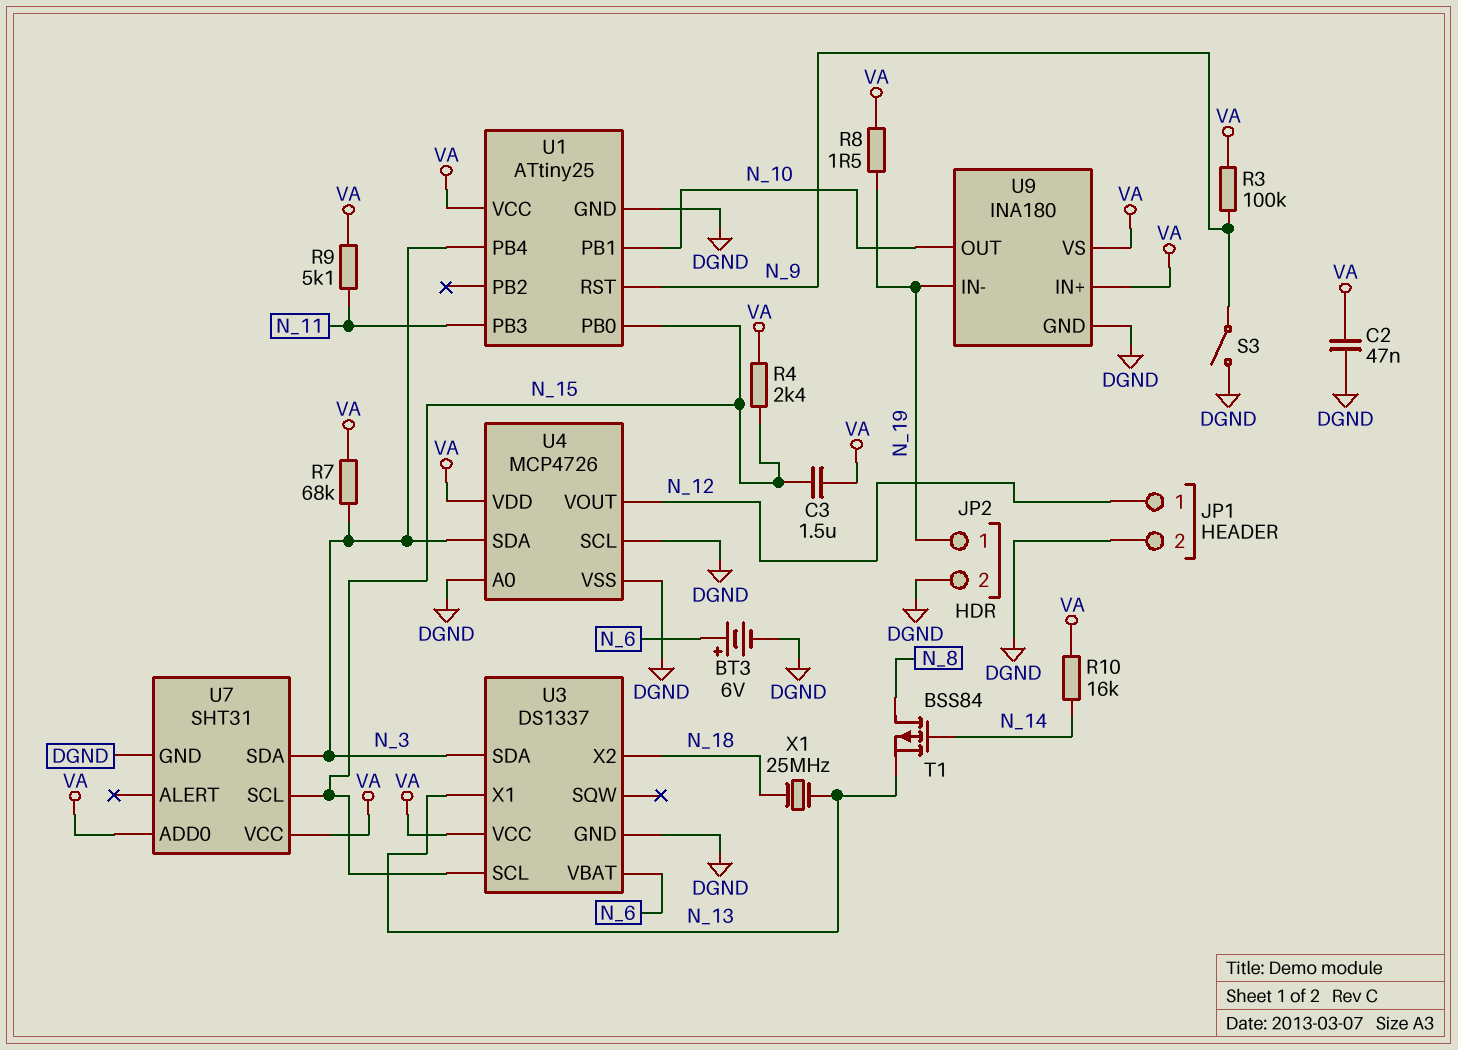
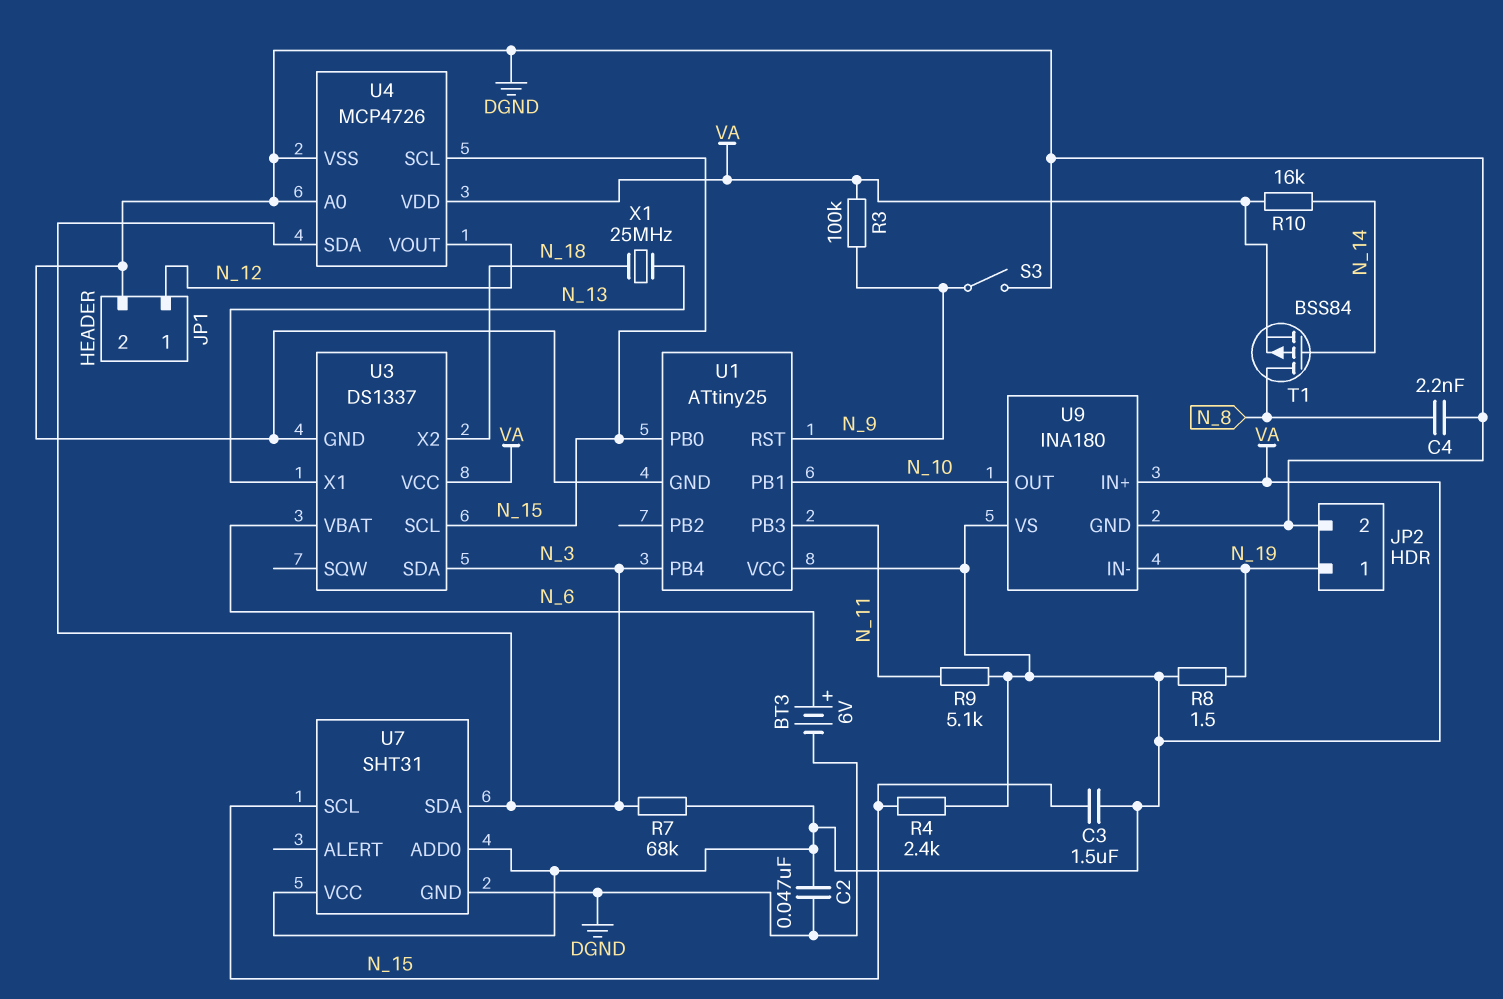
C4: none -> 2.2nF (DGND, N_8)
T1: PMOS BSS84 (G N_14, D N_8, S N_13) -> PMOS BSS84 (G N_14, D N_8, S VA)
U4 pin SCL: DGND -> N_15

